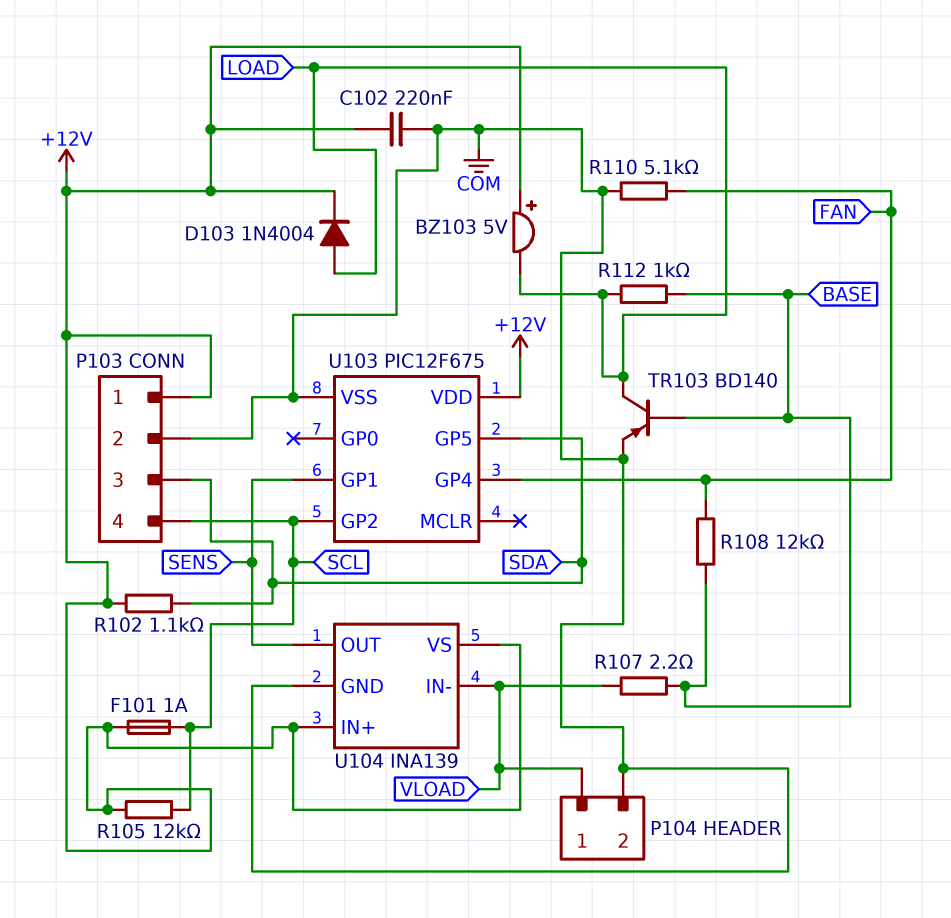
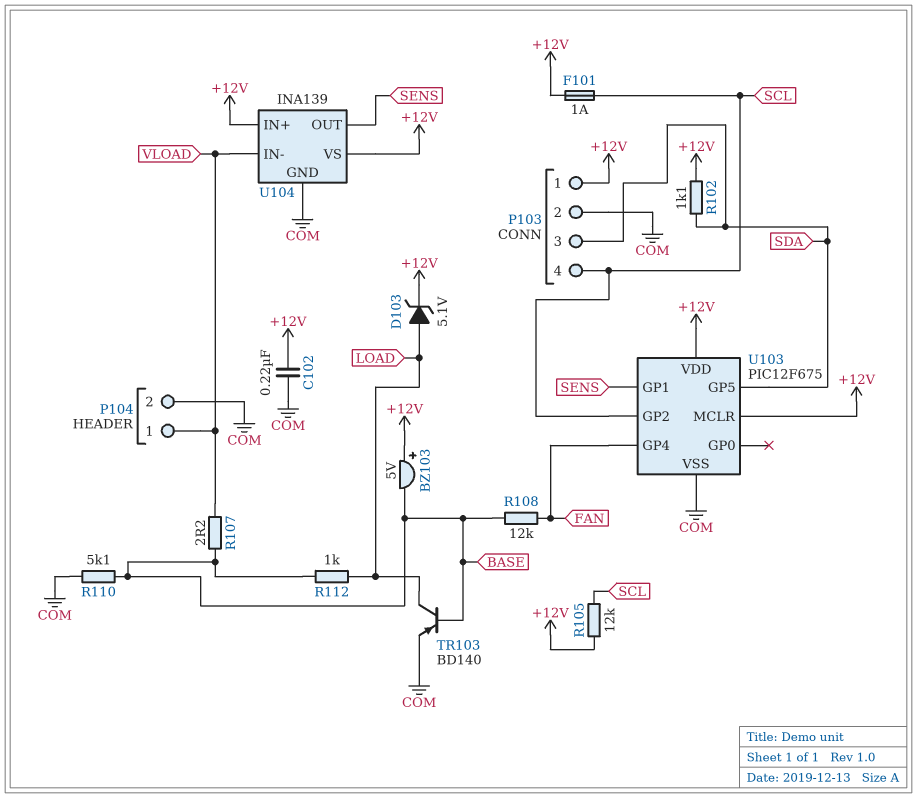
BZ103: buzzer 5V (plus +12V, minus LOAD) -> buzzer 5V (plus +12V, minus BASE)
D103: diode 1N4004 (A LOAD, K +12V) -> zener 5.1V (A LOAD, K +12V)
R110: 5.1k (COM, FAN) -> 5.1k (BASE, COM)
U103 pin MCLR: none -> +12V

